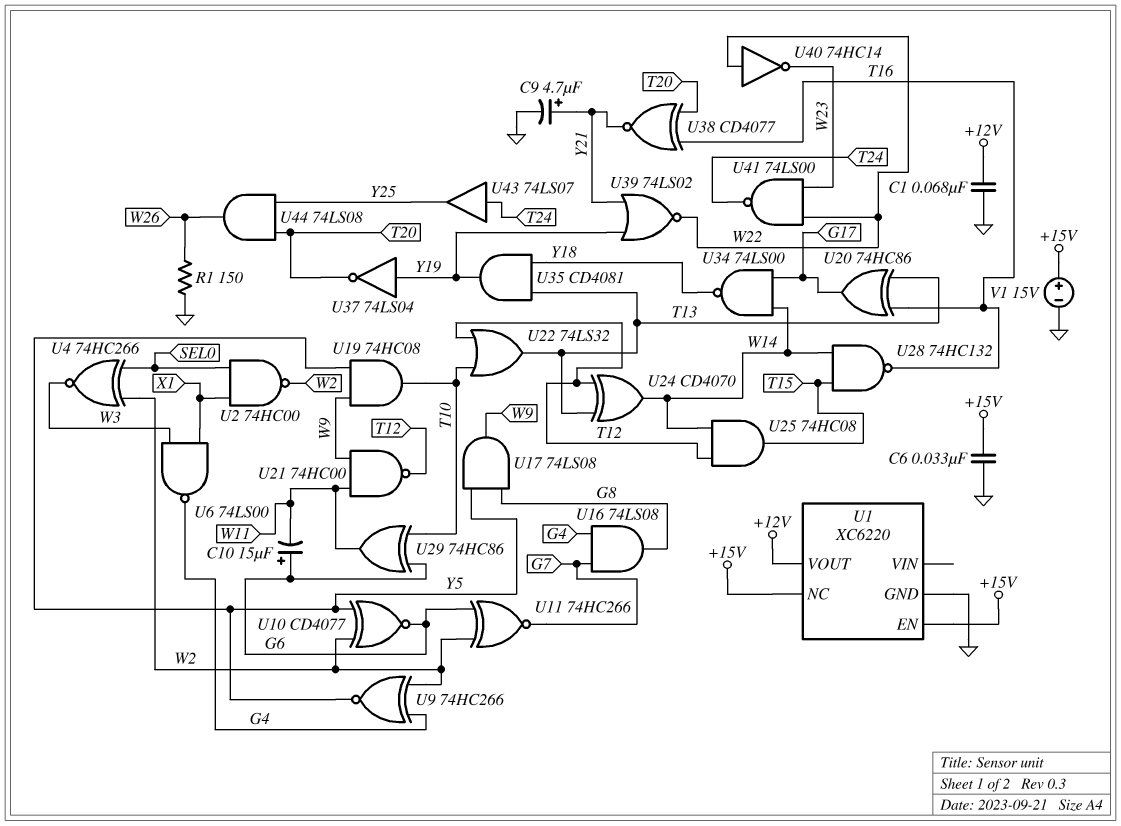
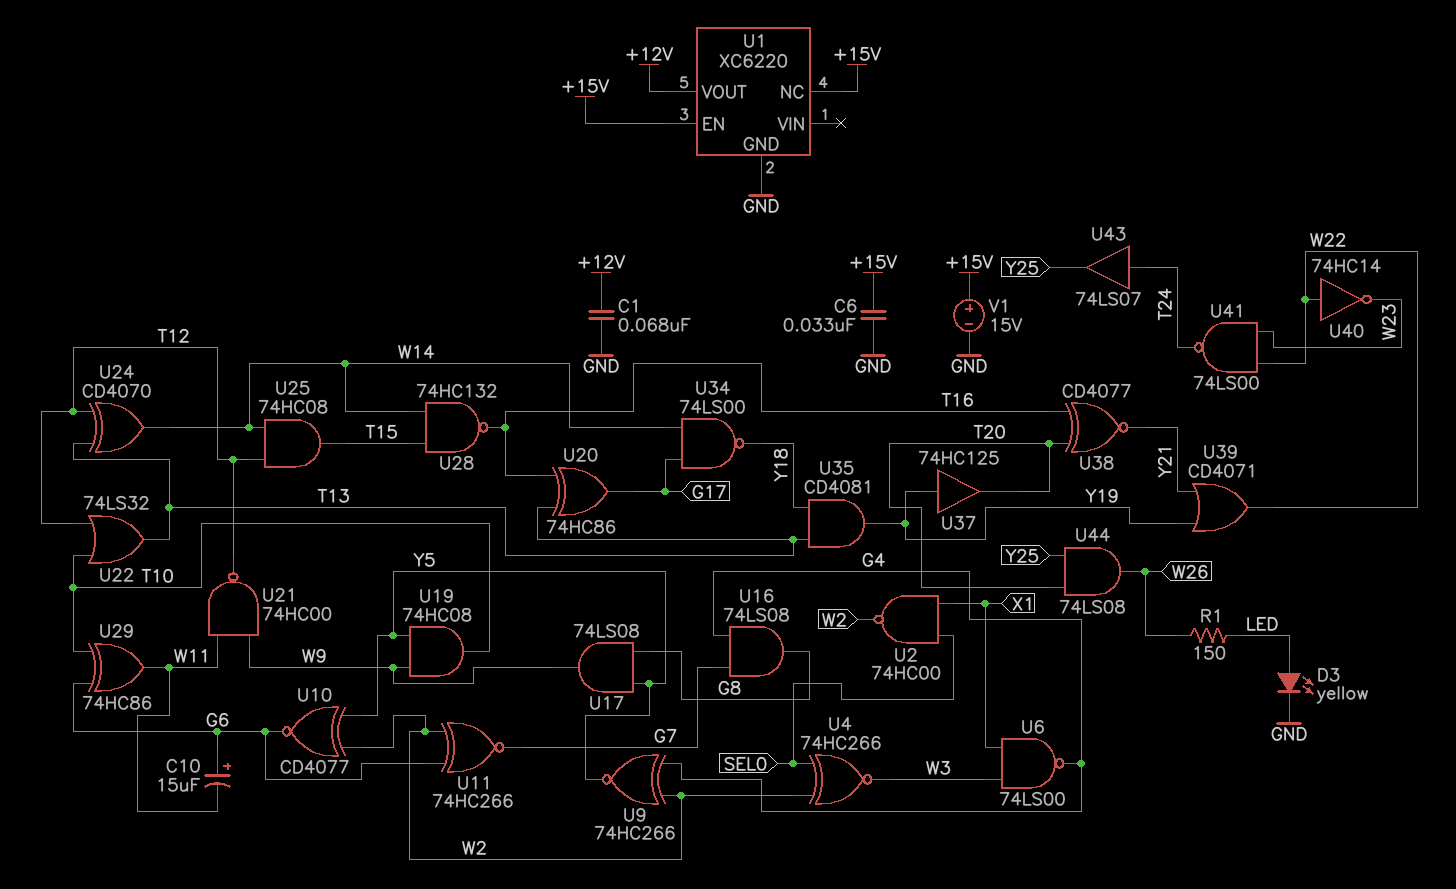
C9: 4.7uF (plus Y21, minus GND) -> none
D3: none -> LED yellow (A LED, K GND)
R1: 150 (GND, W26) -> 150 (LED, W26)
U37: NOT 74LS04 (in Y19, out T20) -> buffer 74HC125 (in Y19, out T20)
U39: NOR 74LS02 (in Y19, in Y21, out W22) -> OR CD4071 (in Y19, in Y21, out W22)

